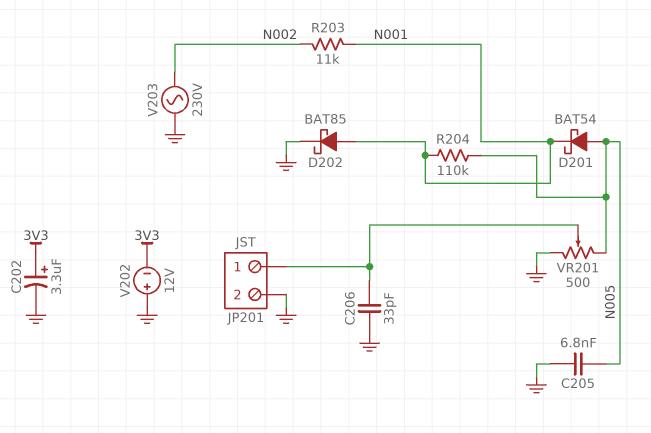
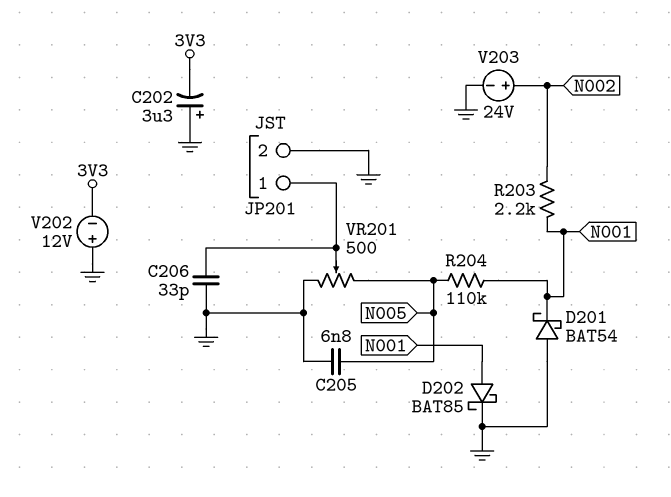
C202: 3.3uF (plus 3V3, minus GND) -> 3.3uF (plus GND, minus 3V3)
D201: schottky BAT54 (A N005, K N001) -> schottky BAT54 (A GND, K N001)
R203: 11k (N001, N002) -> 2.2k (N001, N002)
V203: AC 230V (GND, N002) -> 24V (plus N002, minus GND)

